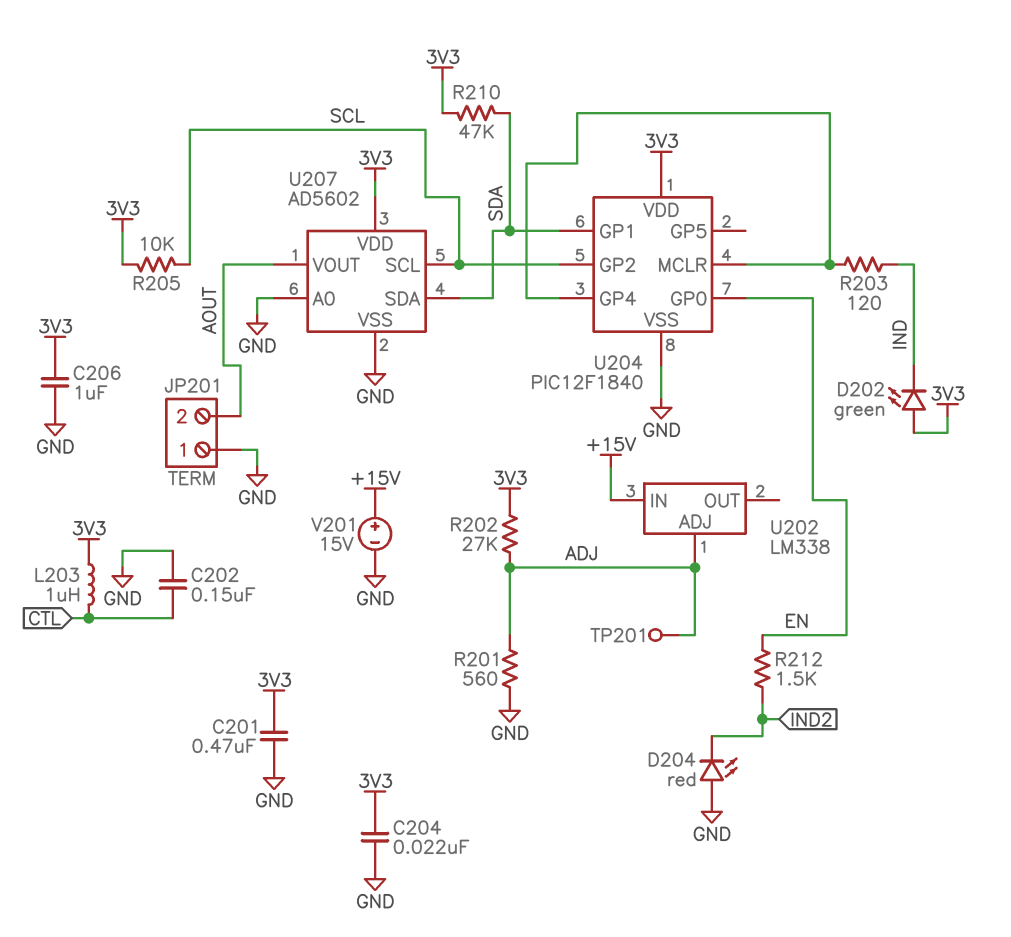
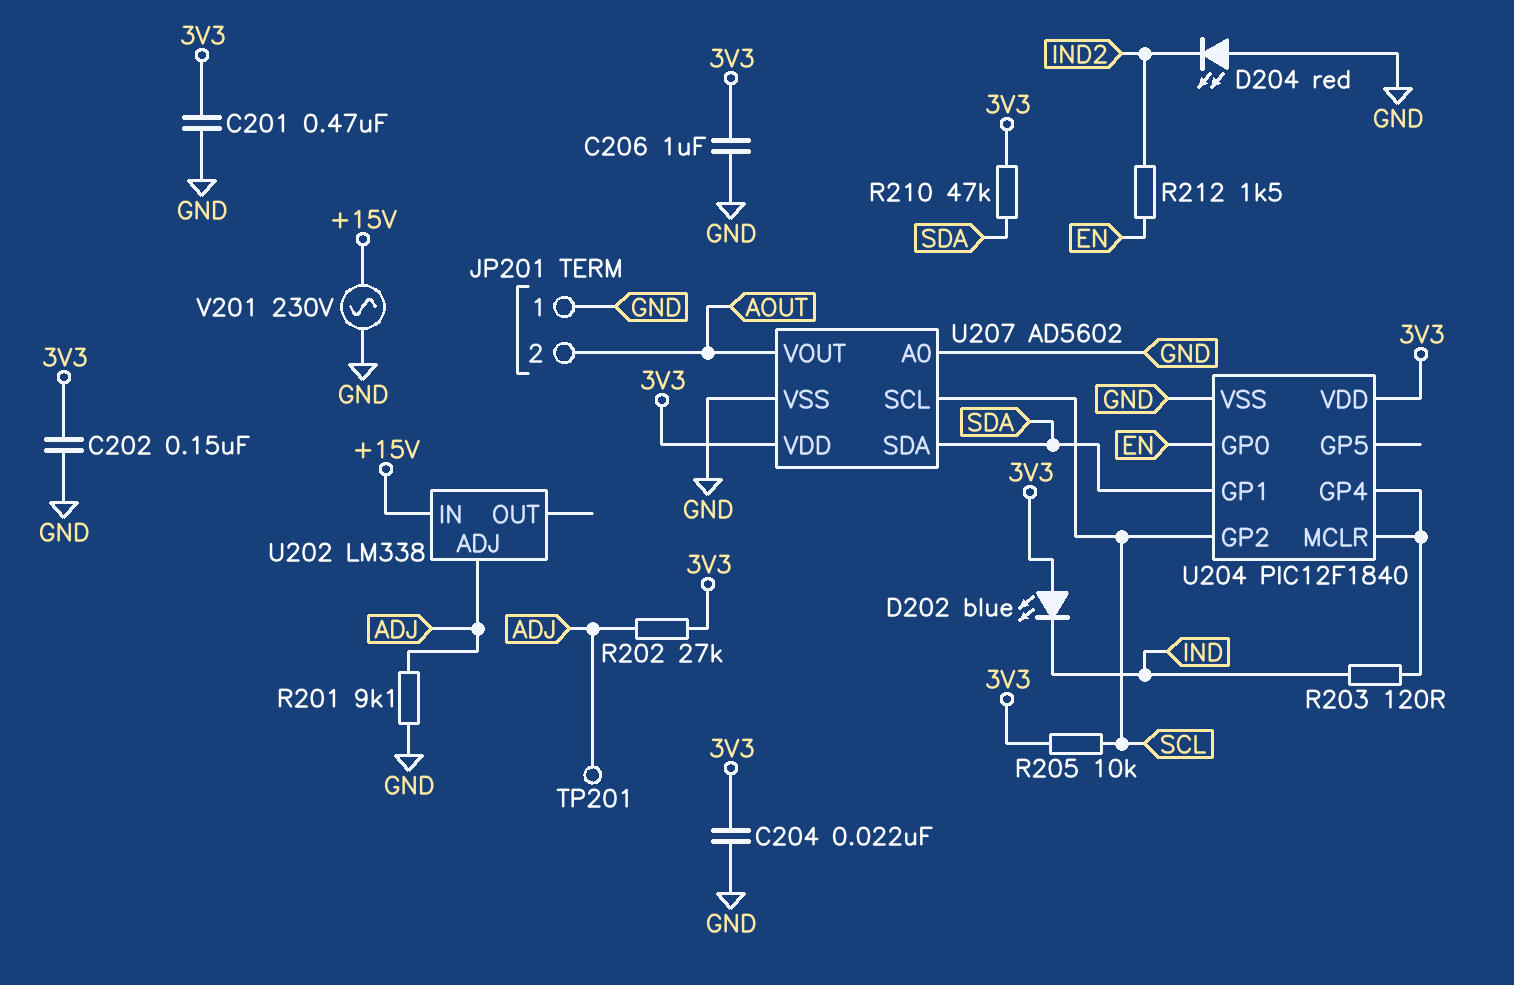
C202: 150nF (CTL, GND) -> 150nF (3V3, GND)
D202: LED green (A 3V3, K IND) -> LED blue (A 3V3, K IND)
L203: 1uH (3V3, CTL) -> none
R201: 560 (ADJ, GND) -> 9.1k (ADJ, GND)
V201: 15V (plus +15V, minus GND) -> AC 230V (+15V, GND)

